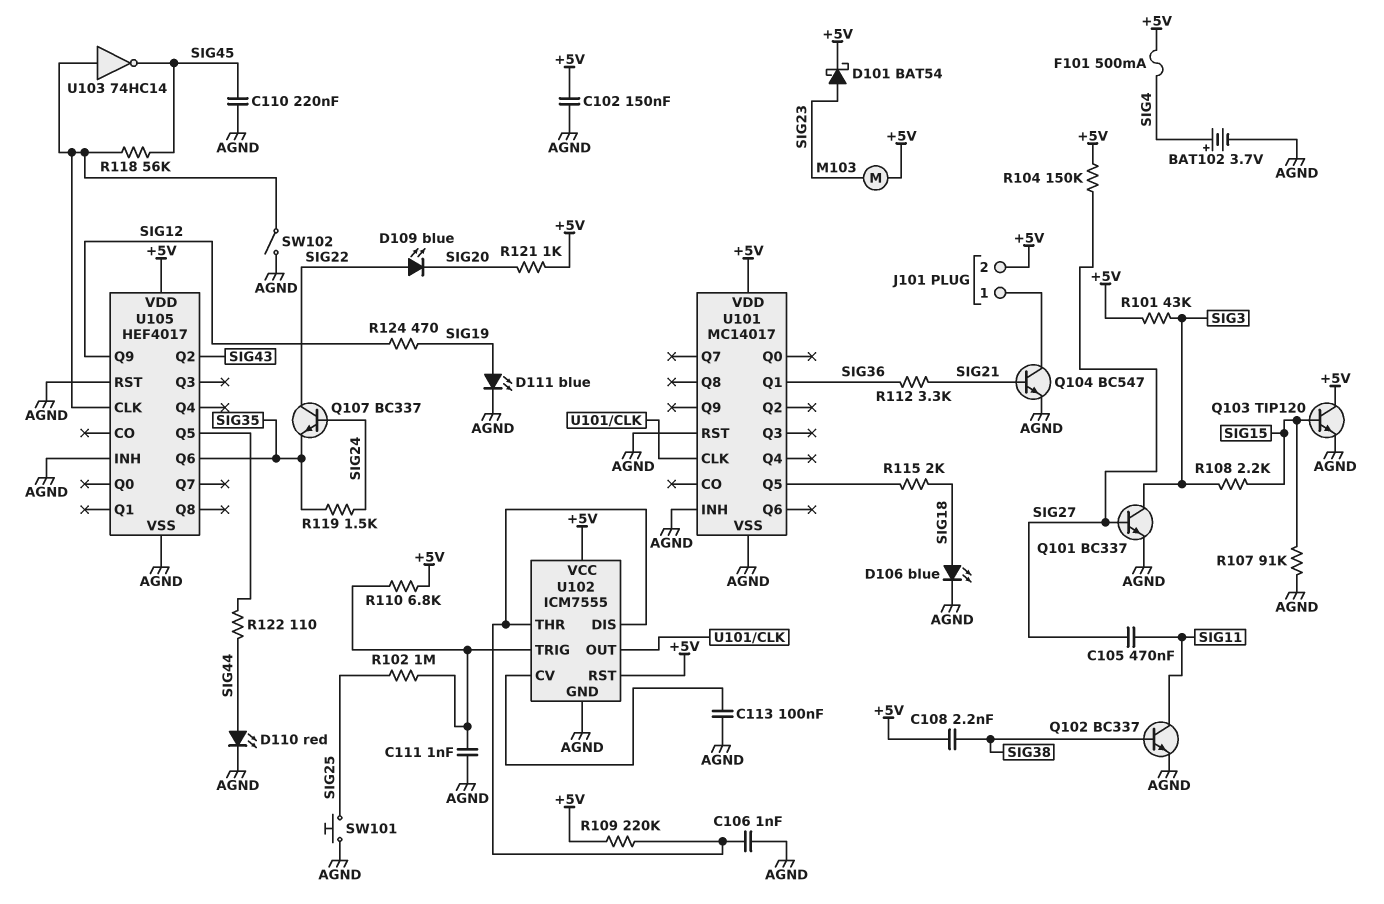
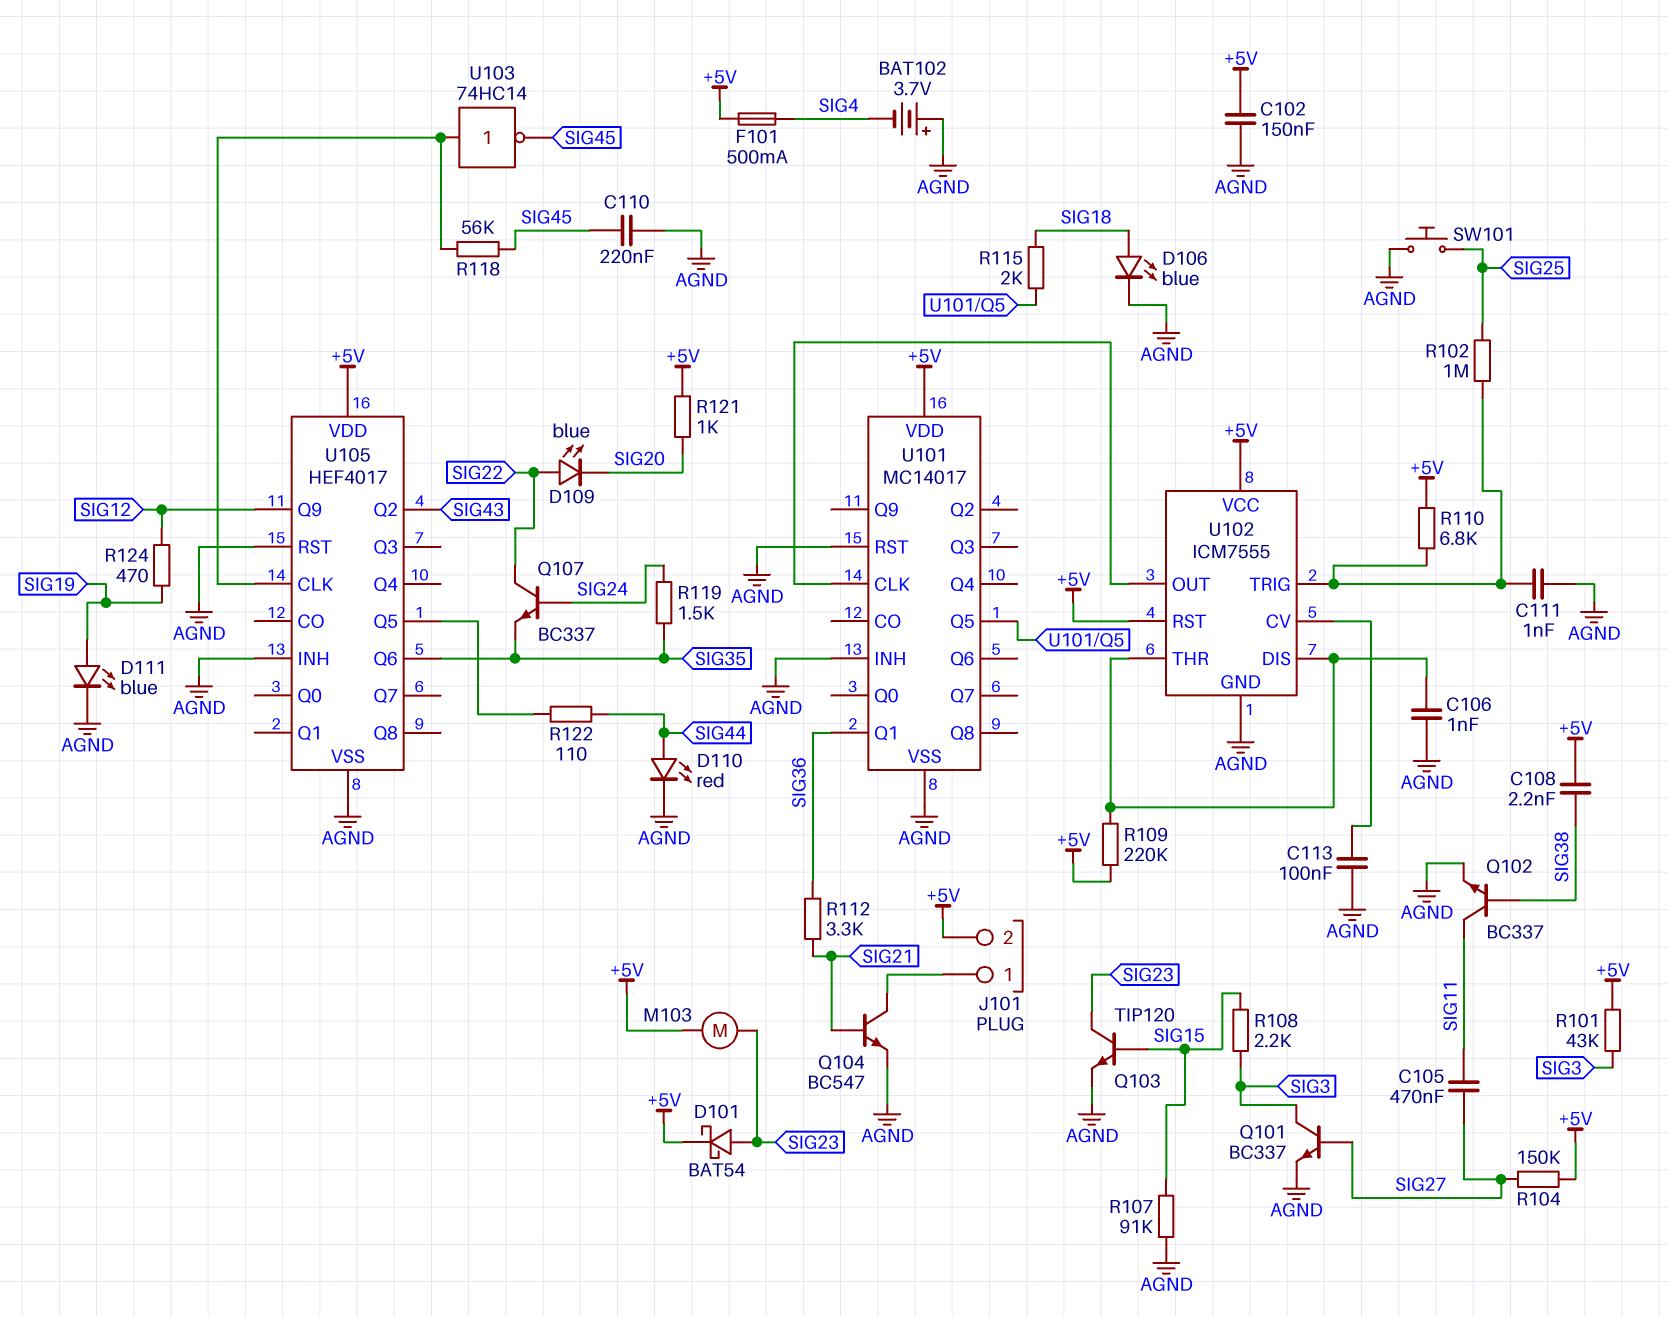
BAT102: 3.7V (plus SIG4, minus AGND) -> 3.7V (plus AGND, minus SIG4)
Q103: NPN TIP120 (B SIG15, C +5V, E AGND) -> NPN TIP120 (B SIG15, C SIG23, E AGND)
SW102: switch (AGND, U105/CLK) -> none

